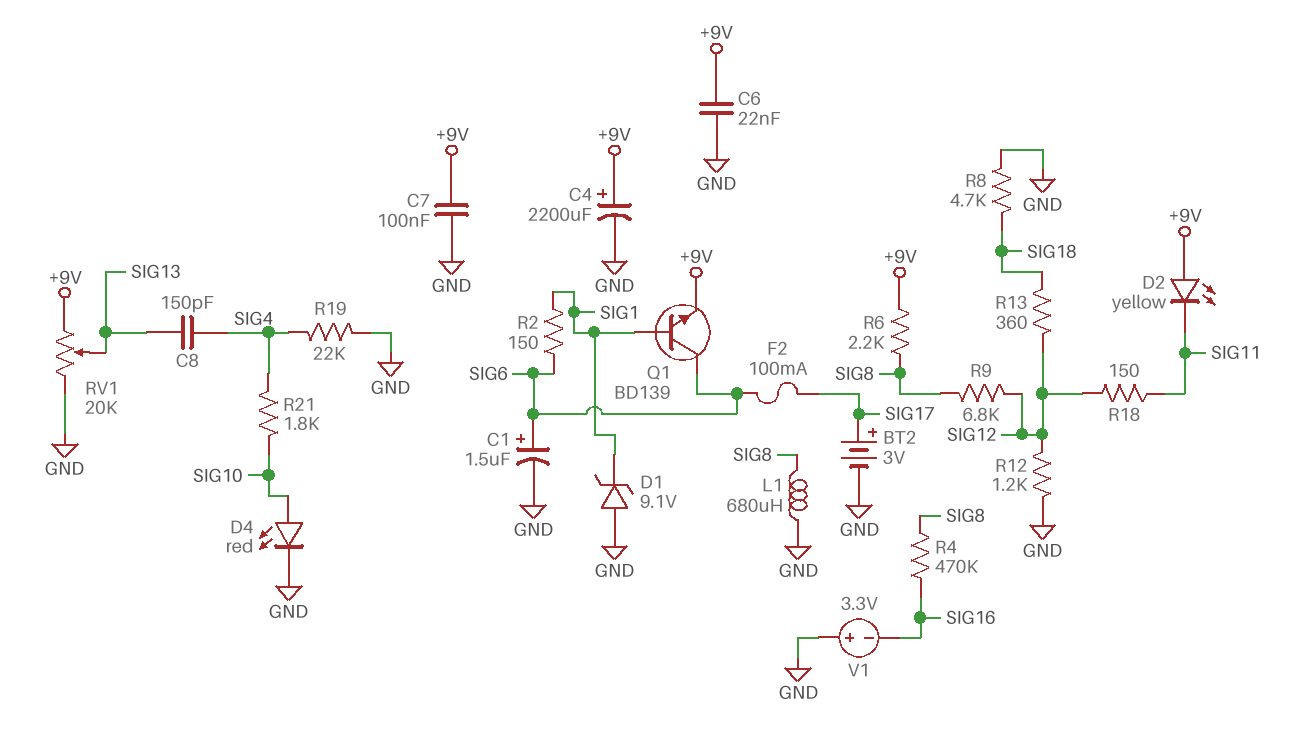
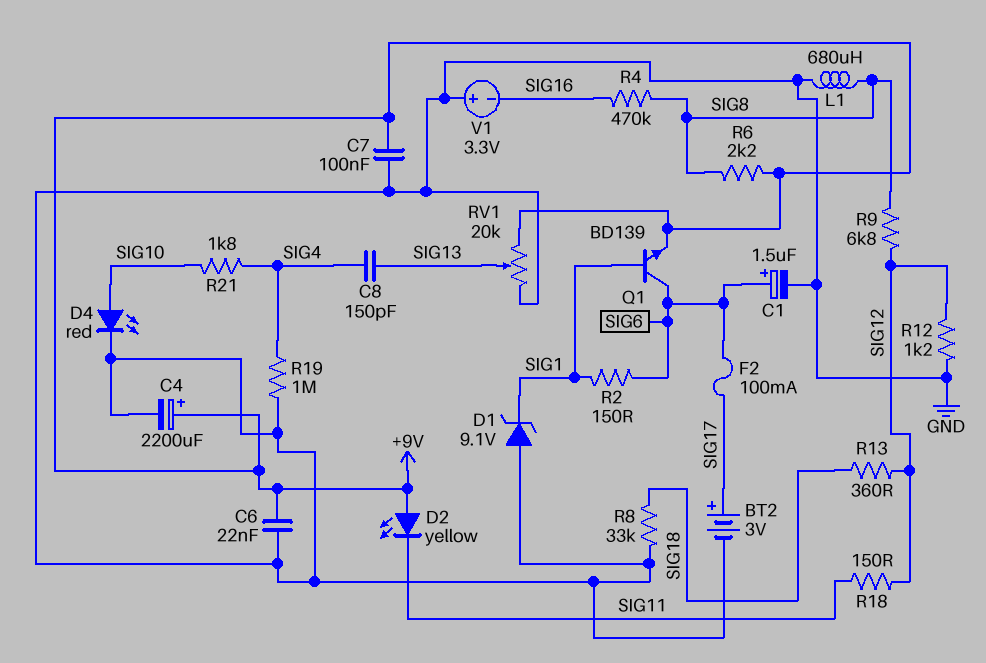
R8: 4.7k (GND, SIG18) -> 33k (GND, SIG18)
R19: 22k (GND, SIG4) -> 1M (GND, SIG4)

